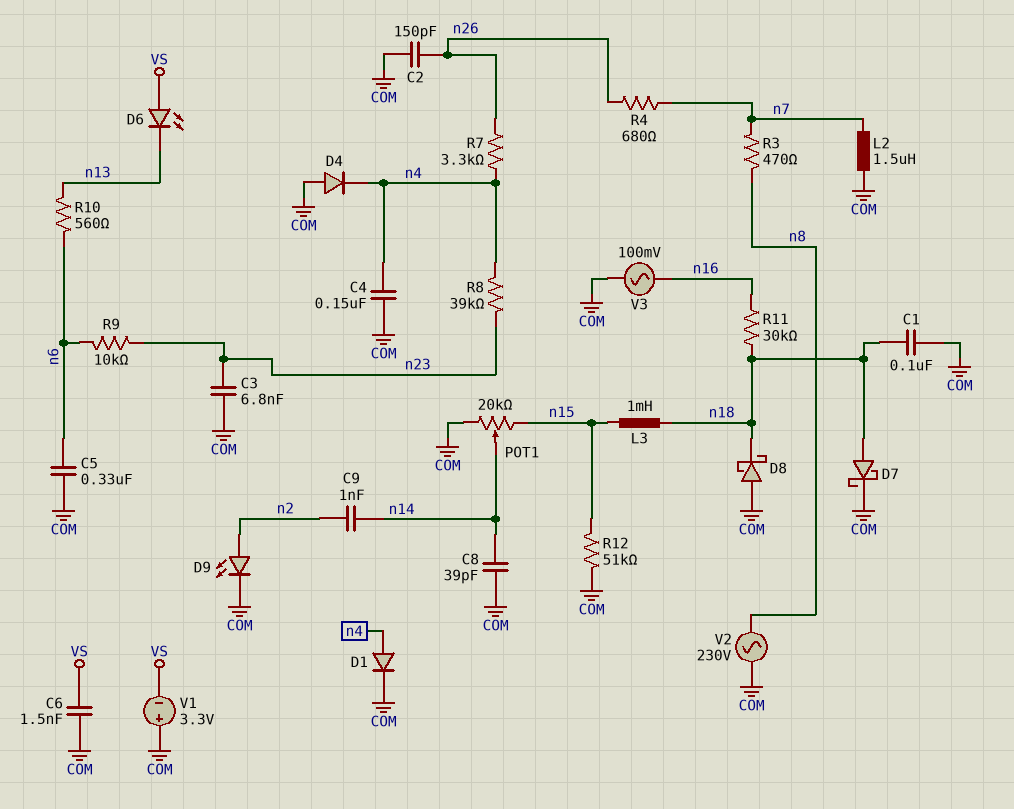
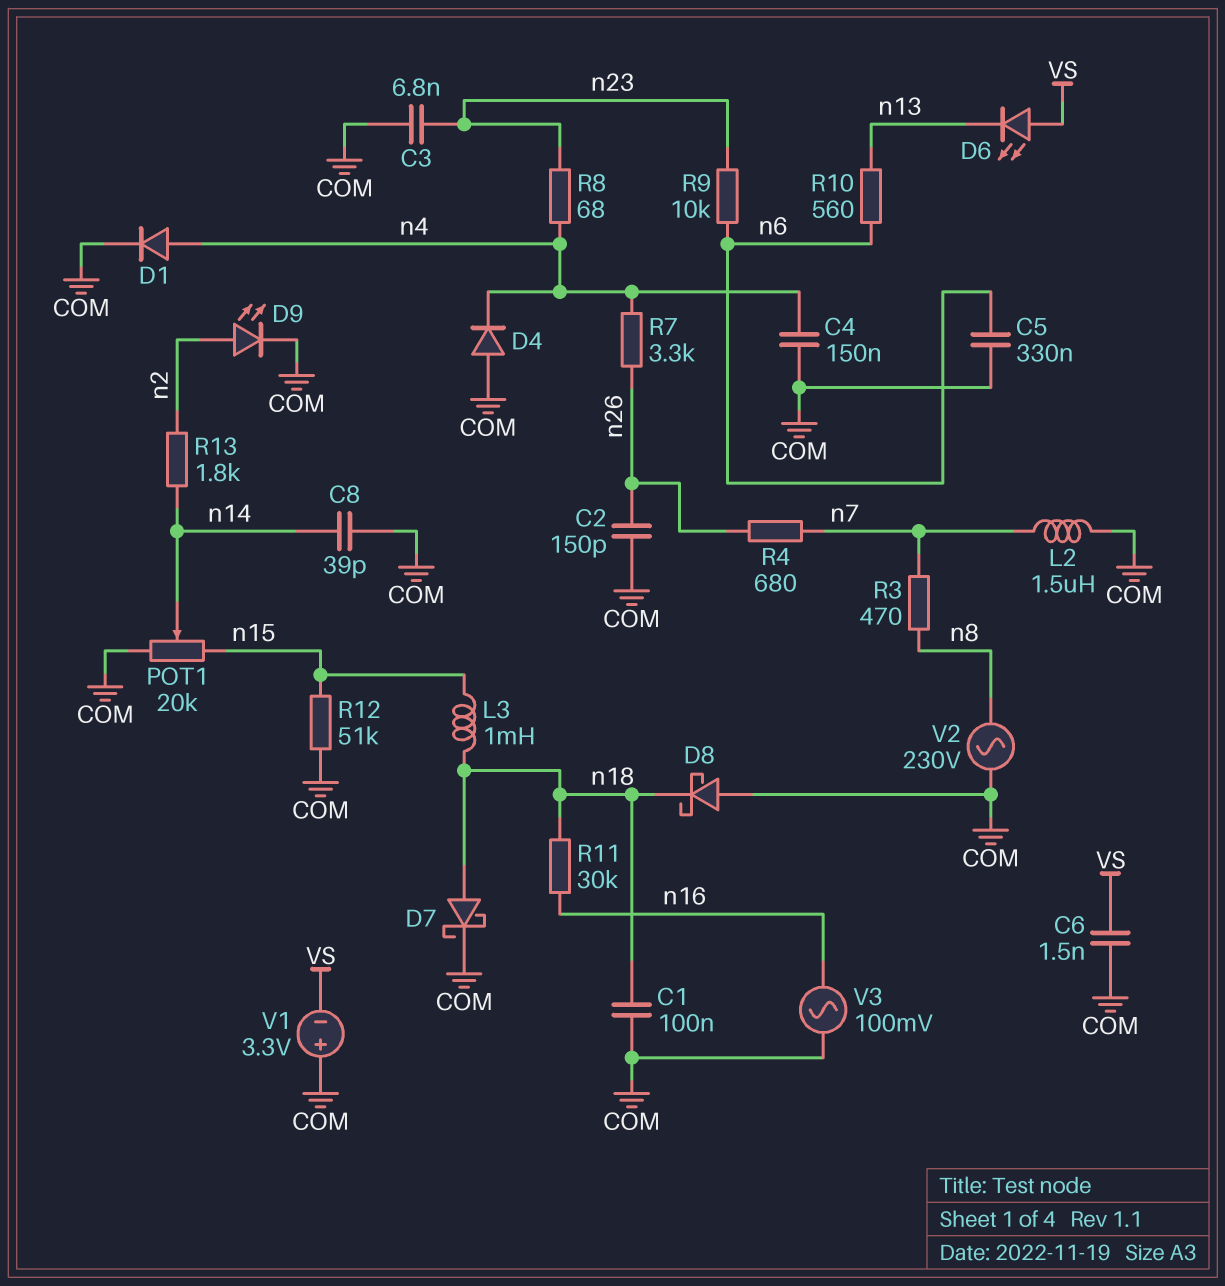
C9: 1nF (n2, n14) -> none
R8: 39k (n4, n23) -> 68 (n4, n23)
R13: none -> 1.8k (n2, n14)

